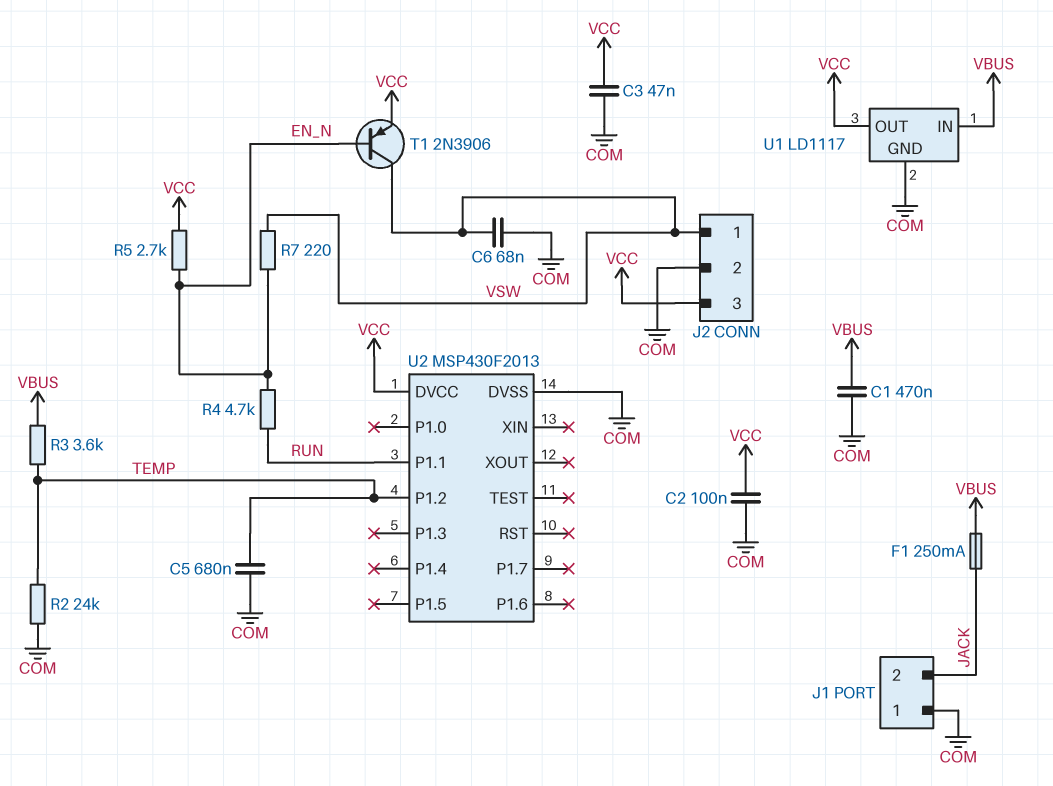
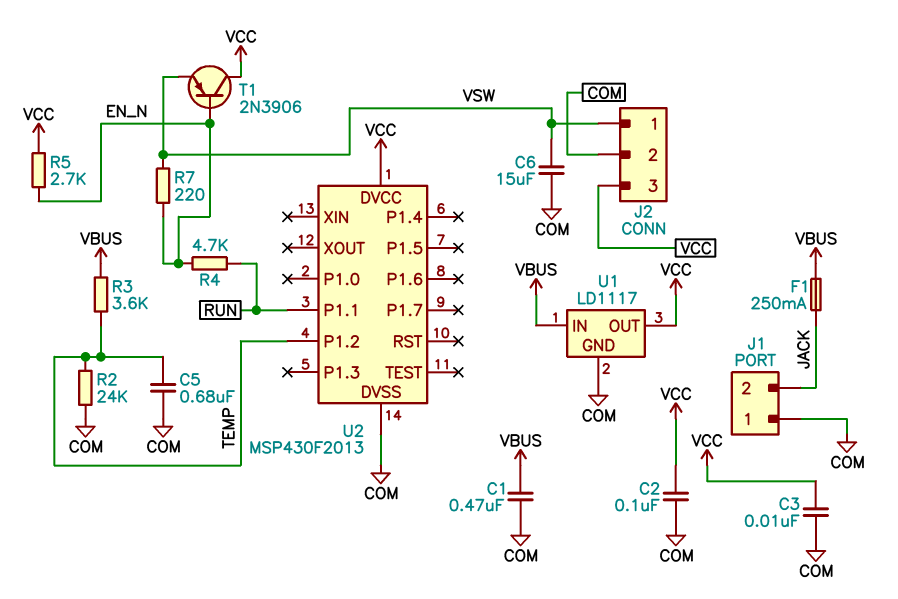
C3: 47nF (COM, VCC) -> 10nF (COM, VCC)
C6: 68nF (COM, VSW) -> 15uF (COM, VSW)
T1: PNP 2N3906 (B EN_N, C VSW, E VCC) -> PNP 2N3906 (B EN_N, C VCC, E VSW)

